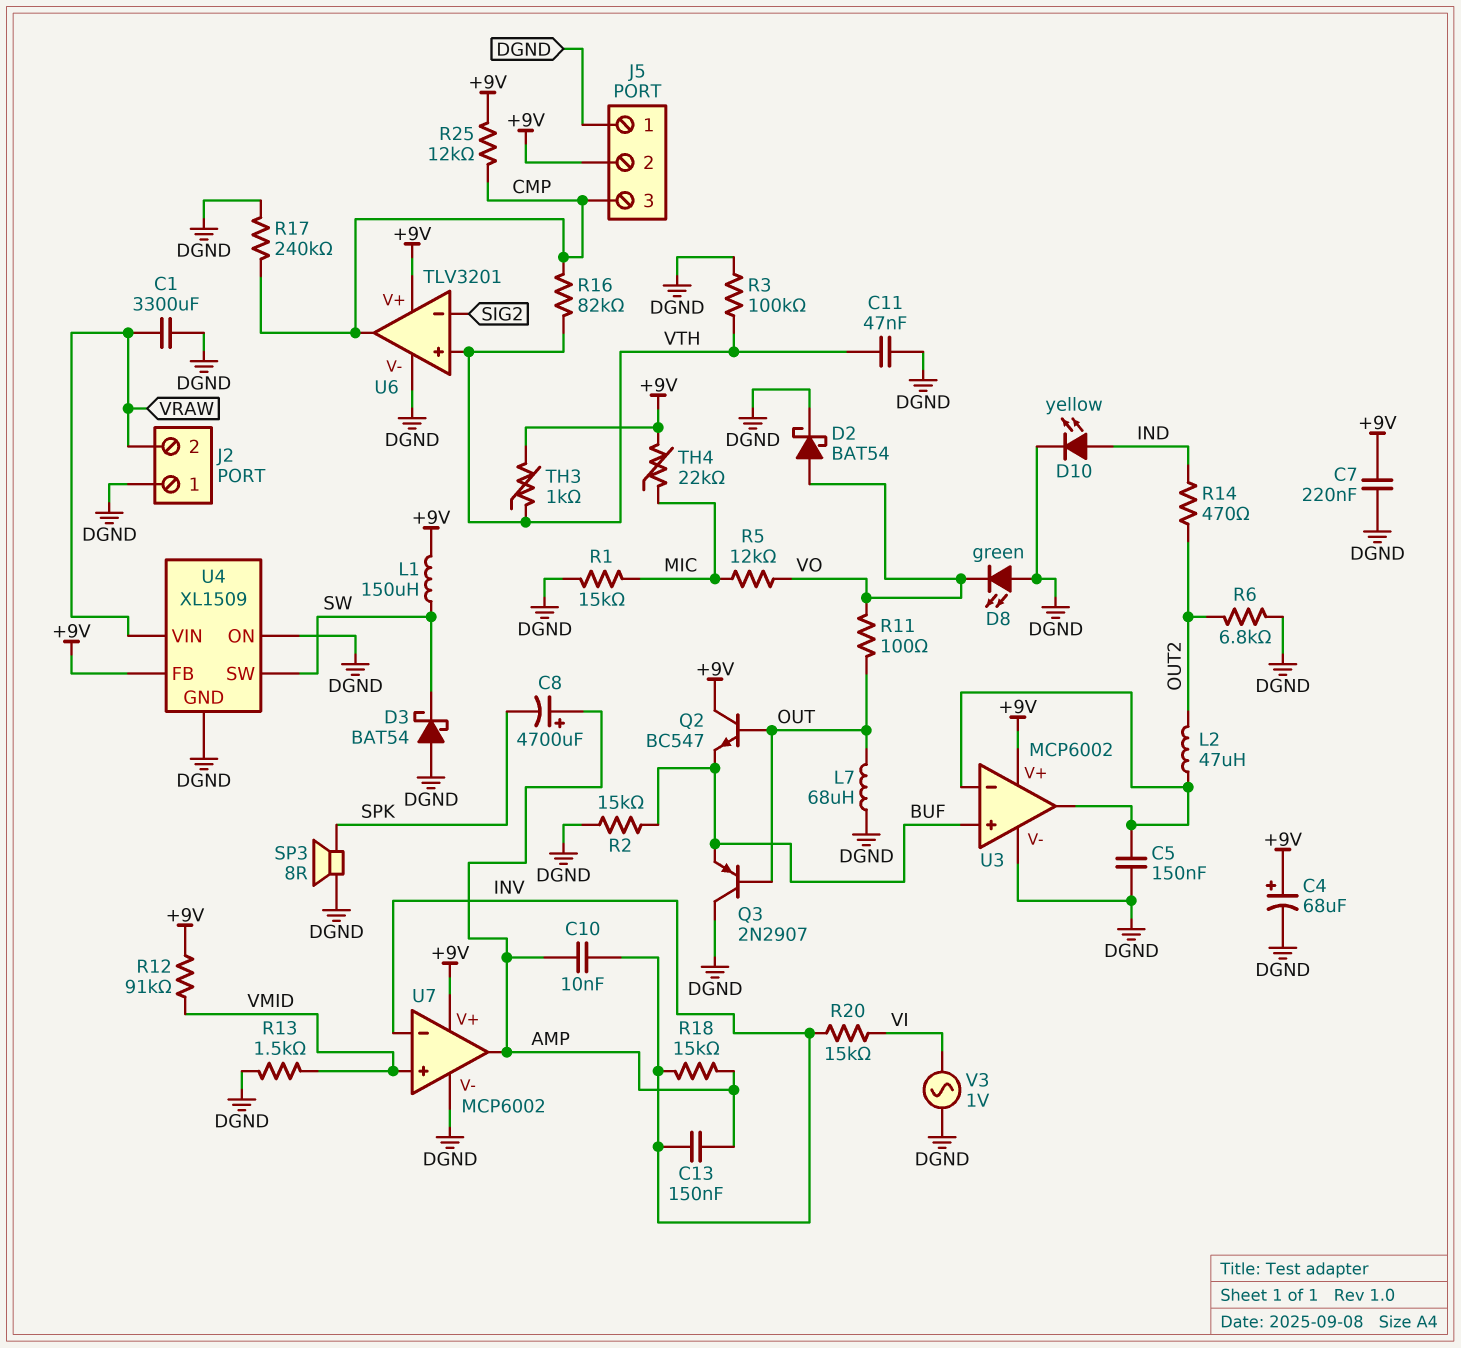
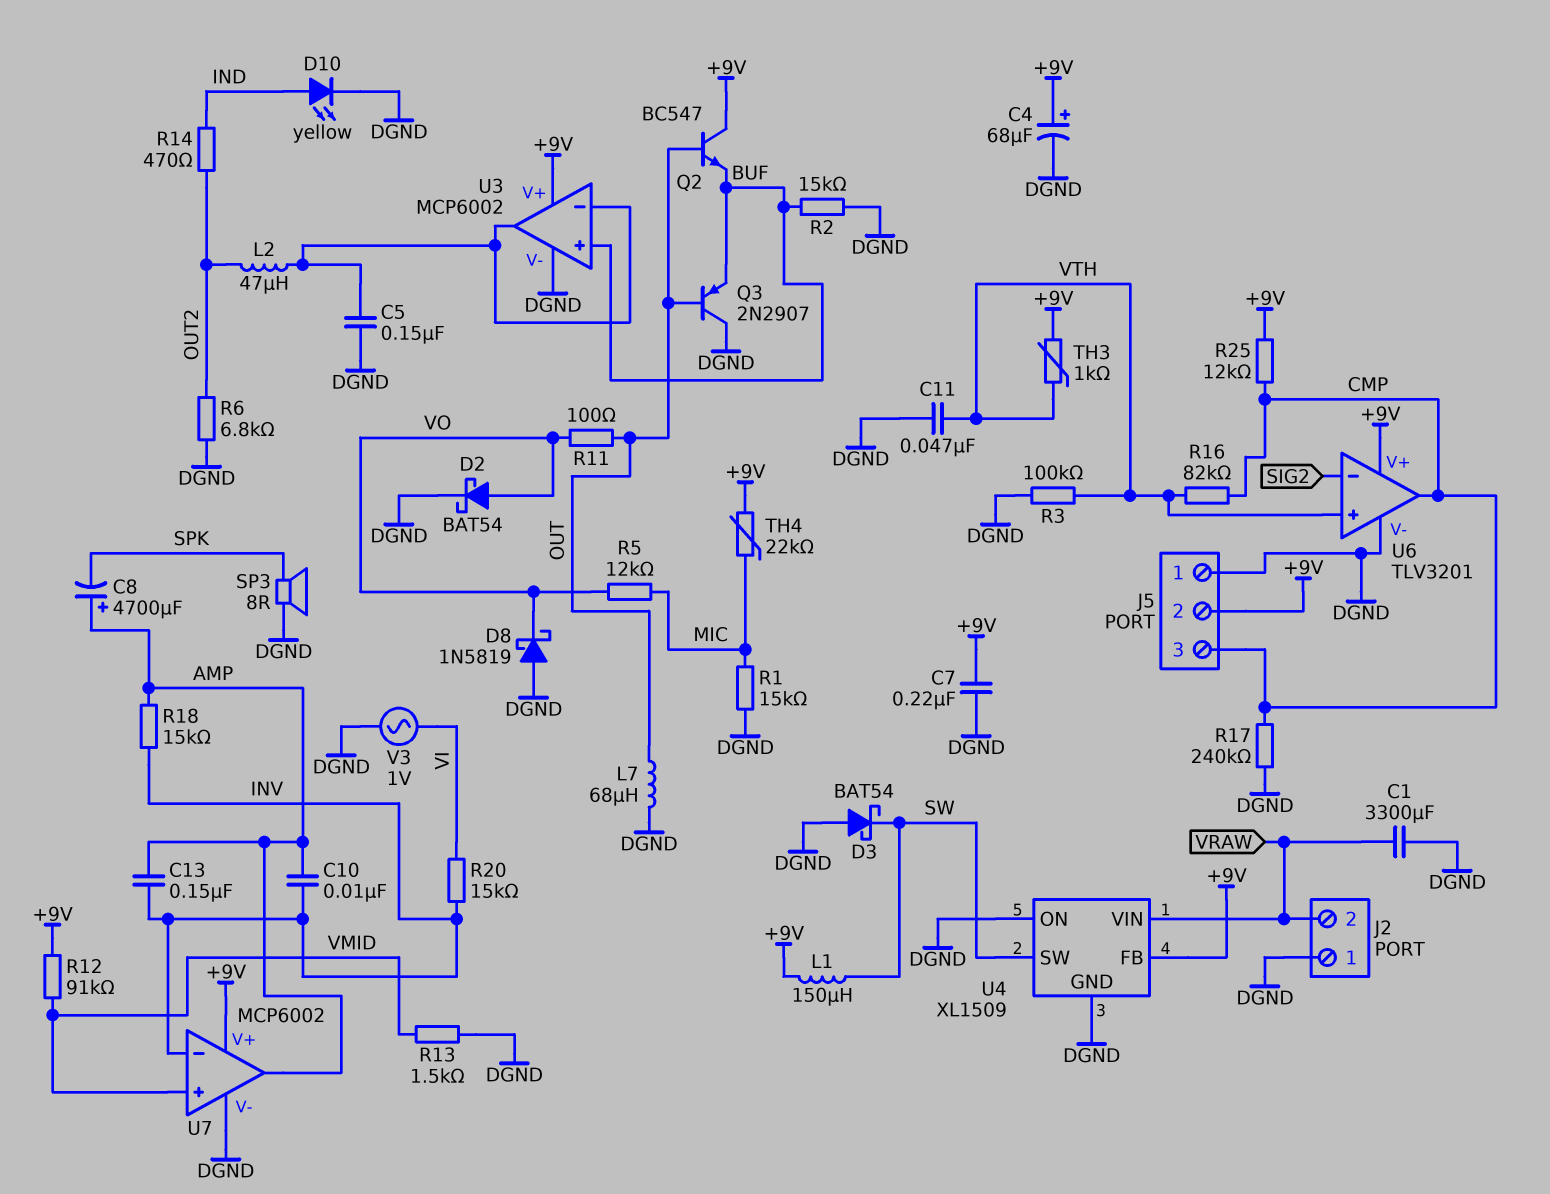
D8: LED green (A DGND, K VO) -> schottky 1N5819 (A DGND, K VO)

